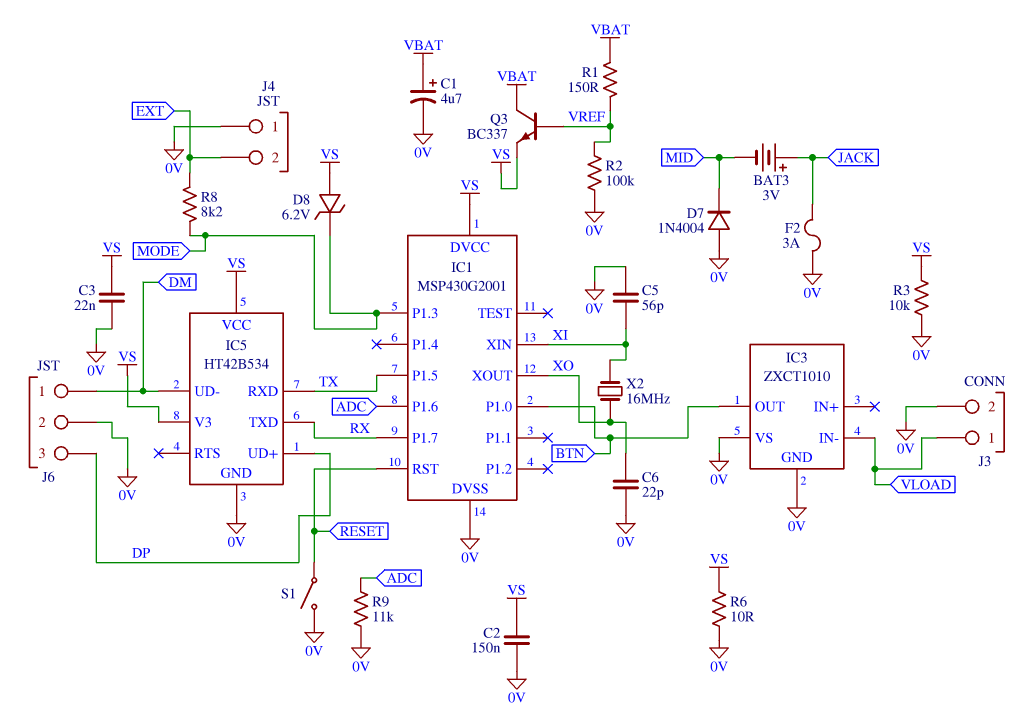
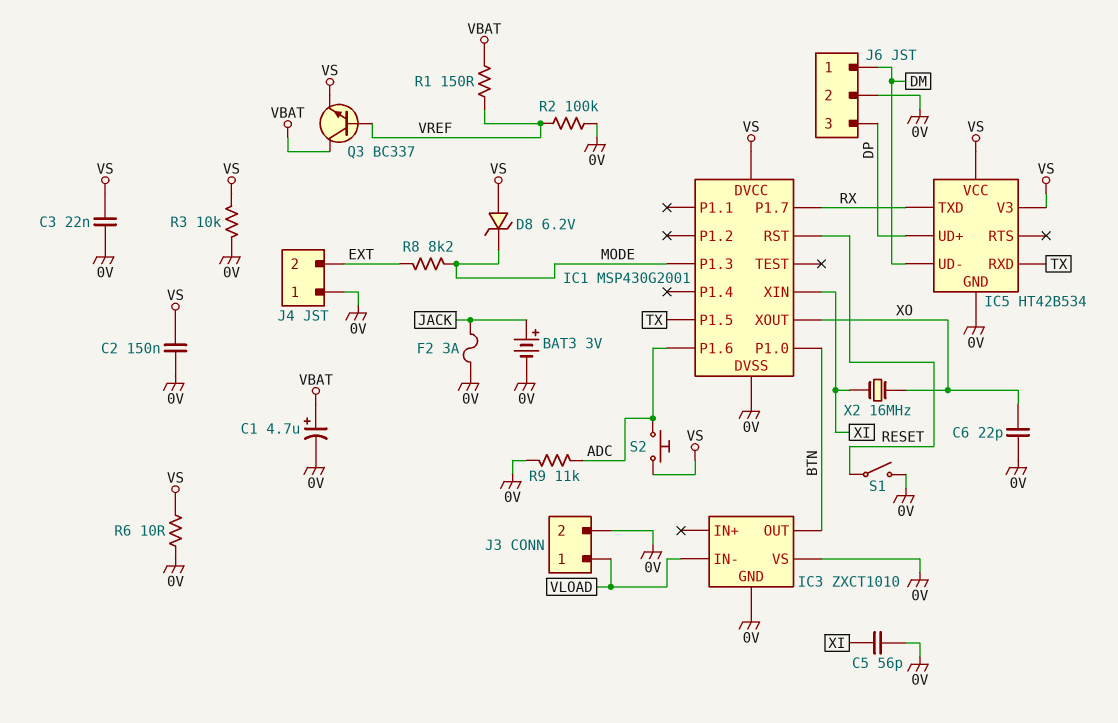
BAT3: 3V (plus JACK, minus MID) -> 3V (plus JACK, minus 0V)
D7: diode 1N4004 (A 0V, K MID) -> none
S2: none -> button (ADC, VS)

